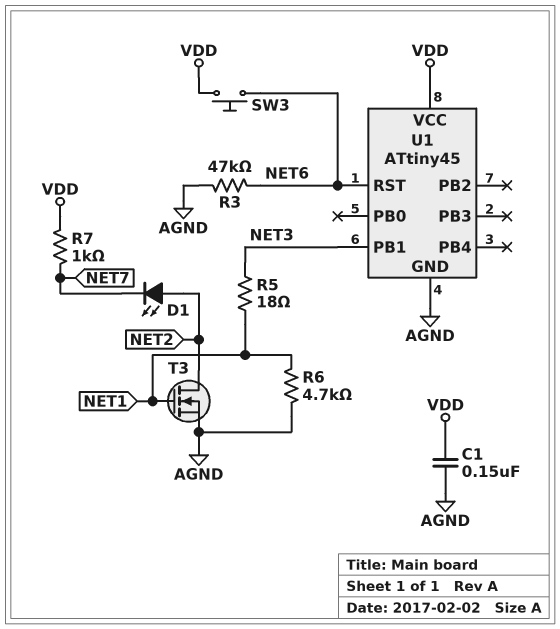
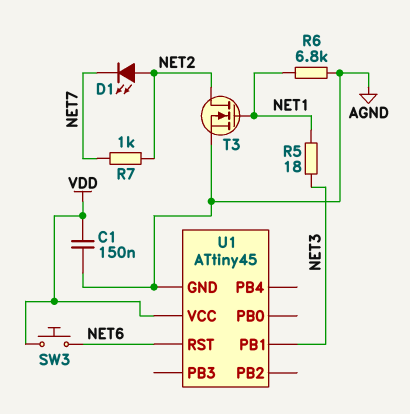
R3: 47k (AGND, NET6) -> none
R6: 4.7k (AGND, NET1) -> 6.8k (AGND, NET1)
R7: 1k (NET7, VDD) -> 1k (NET2, NET7)

